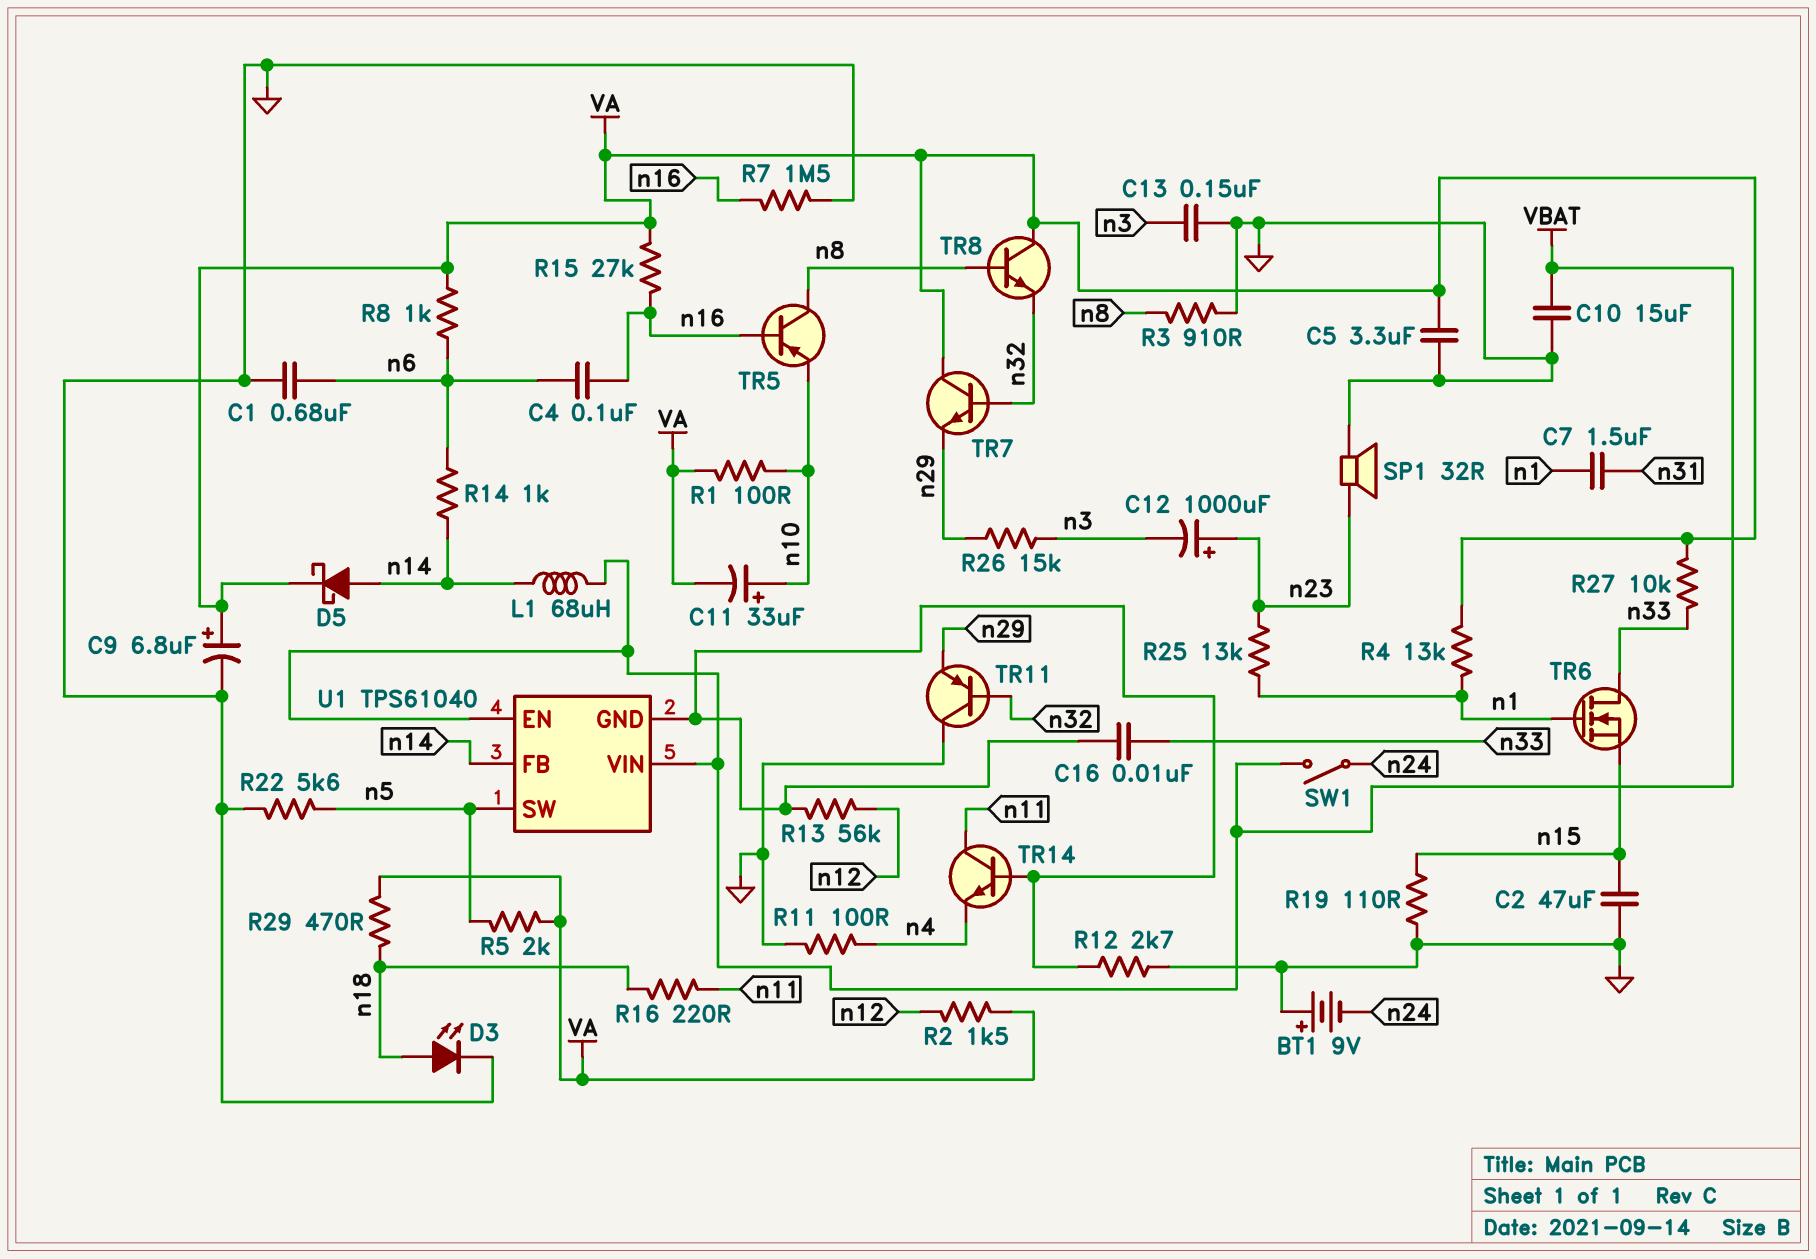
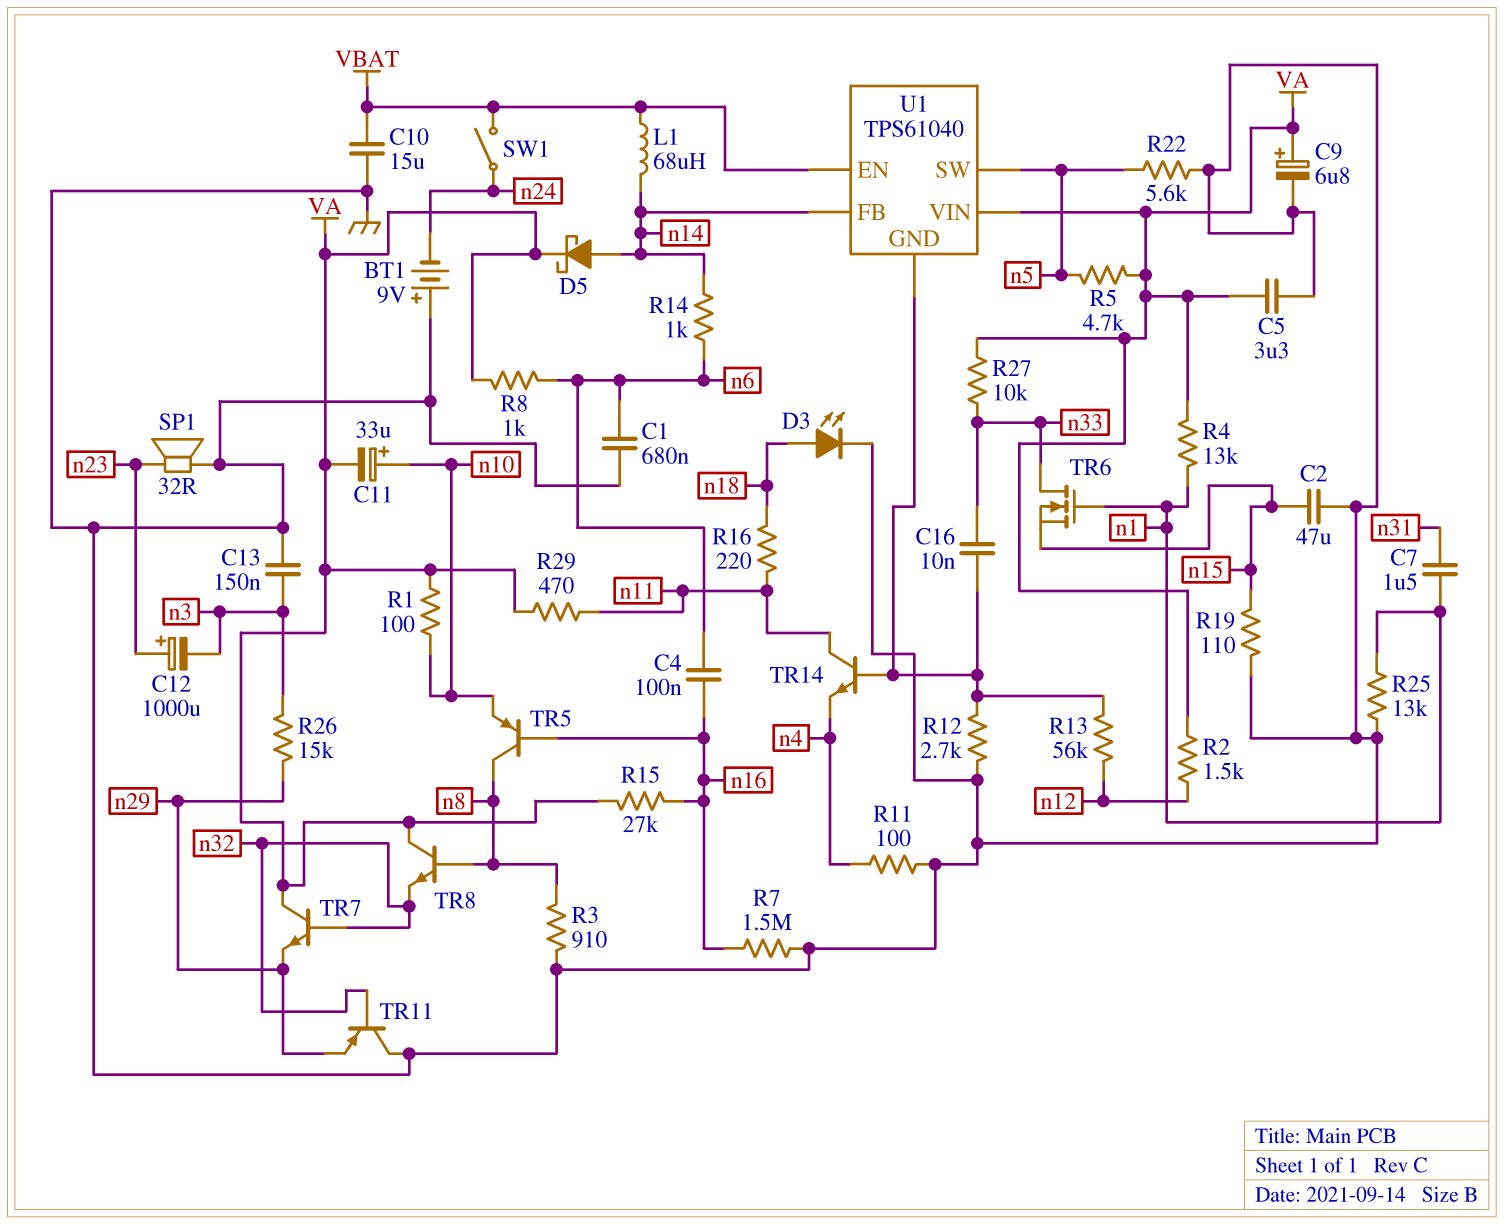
R5: 2k (VA, n5) -> 4.7k (VA, n5)
R25: 13k (n1, n23) -> 13k (GND, n1)
R29: 470 (VA, n18) -> 470 (VA, n11)
U1 pin VIN: VBAT -> VA

